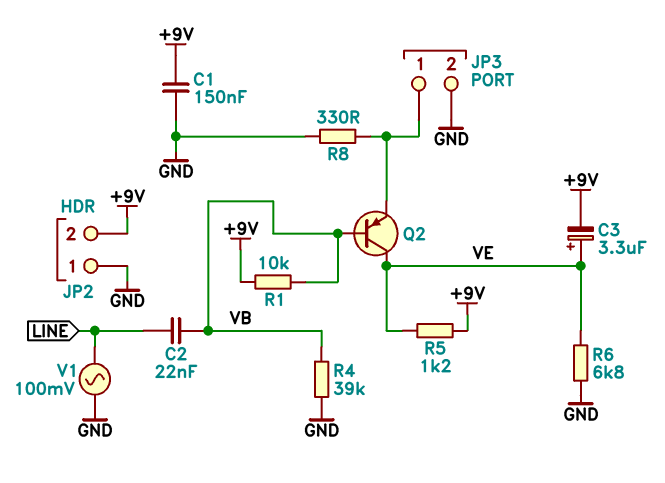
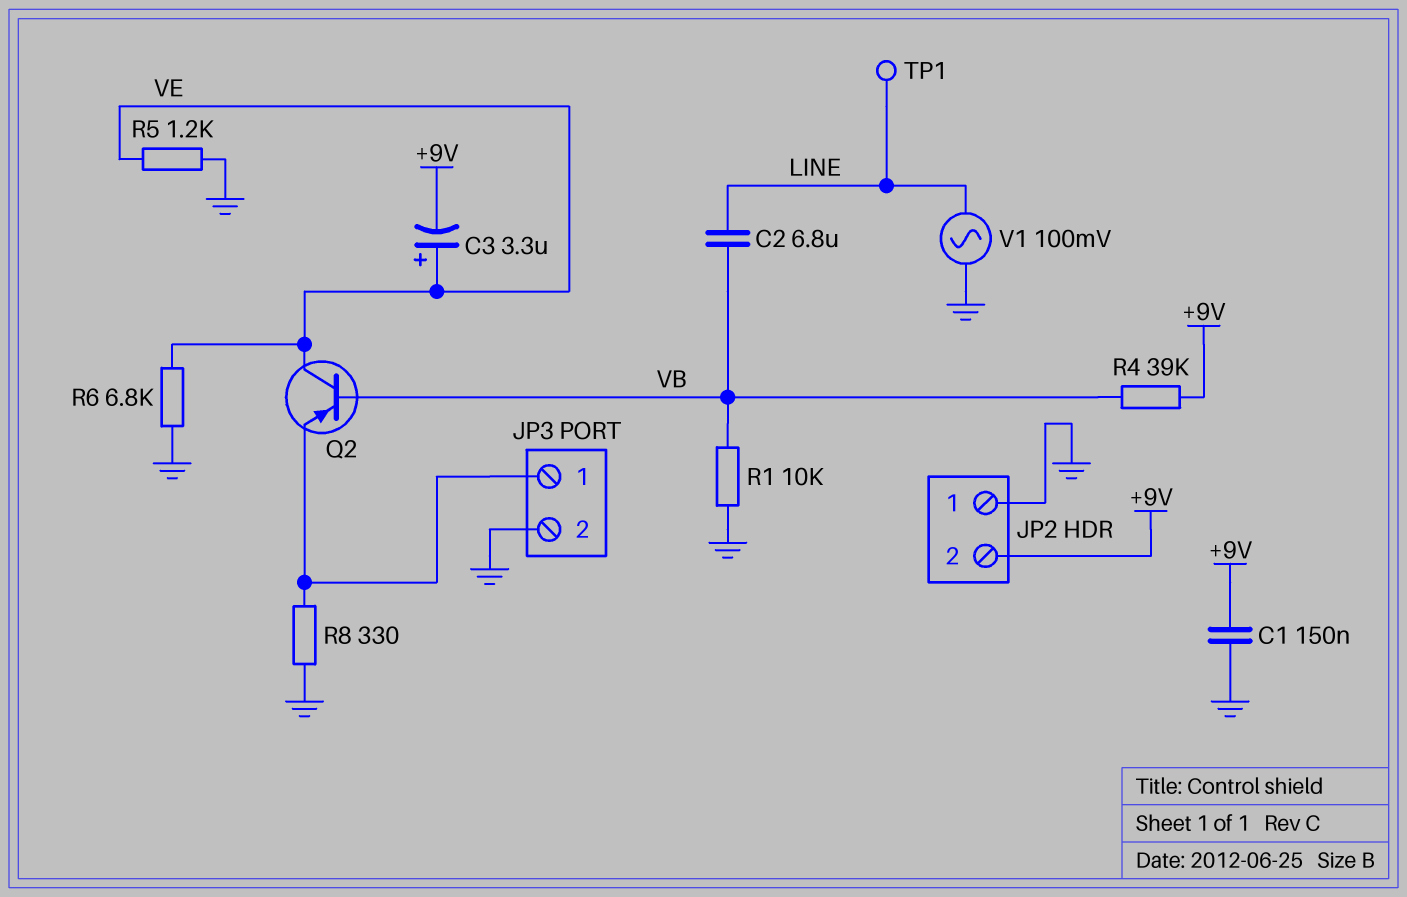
C2: 22nF (LINE, VB) -> 6.8uF (LINE, VB)
R1: 10k (+9V, VB) -> 10k (GND, VB)
R4: 39k (GND, VB) -> 39k (+9V, VB)
R5: 1.2k (+9V, VE) -> 1.2k (GND, VE)
TP1: none -> test point (LINE)

